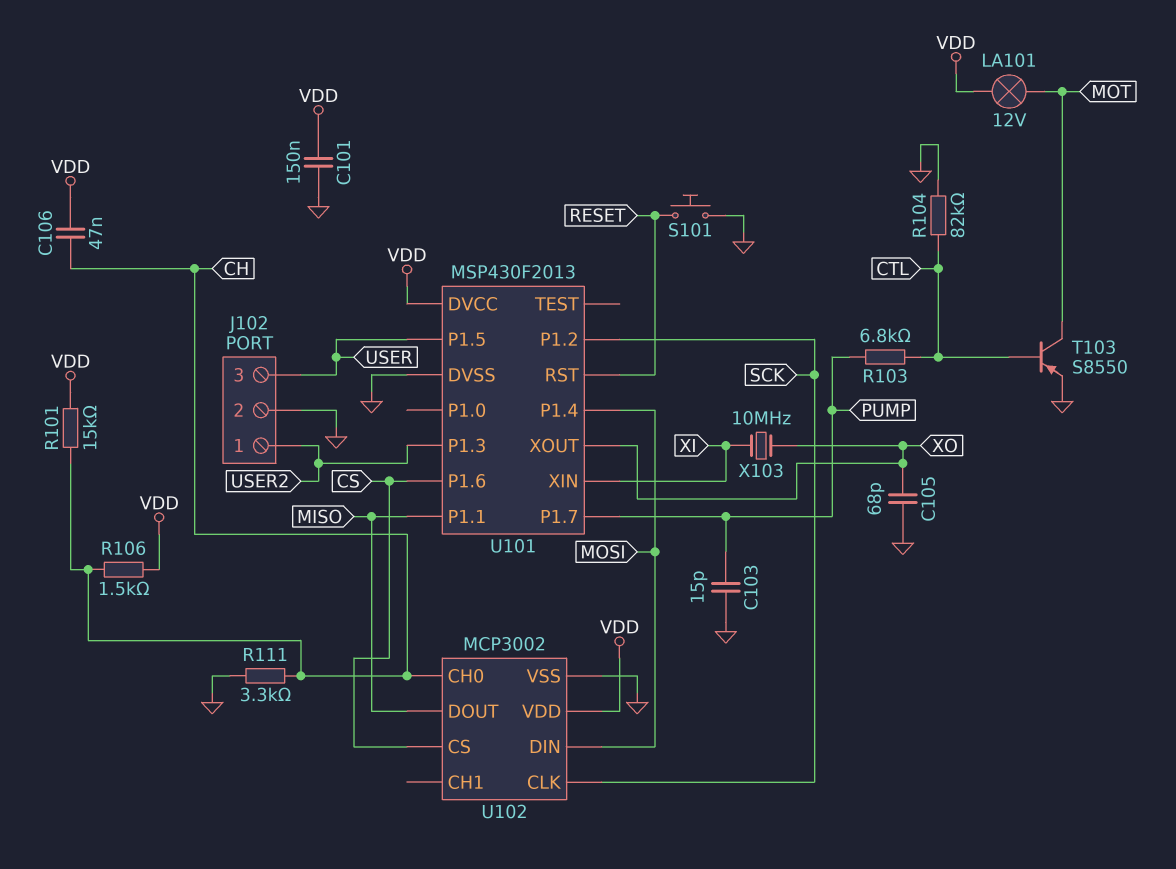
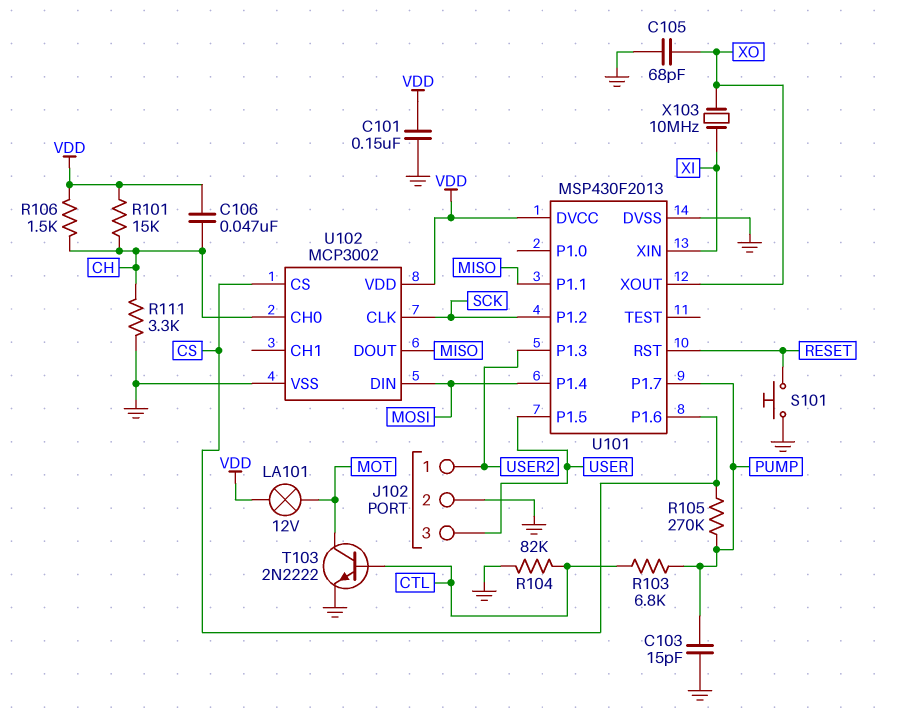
R105: none -> 270k (CS, PUMP)
T103: PNP S8550 (B CTL, C MOT, E GND) -> NPN 2N2222 (B CTL, C MOT, E GND)

